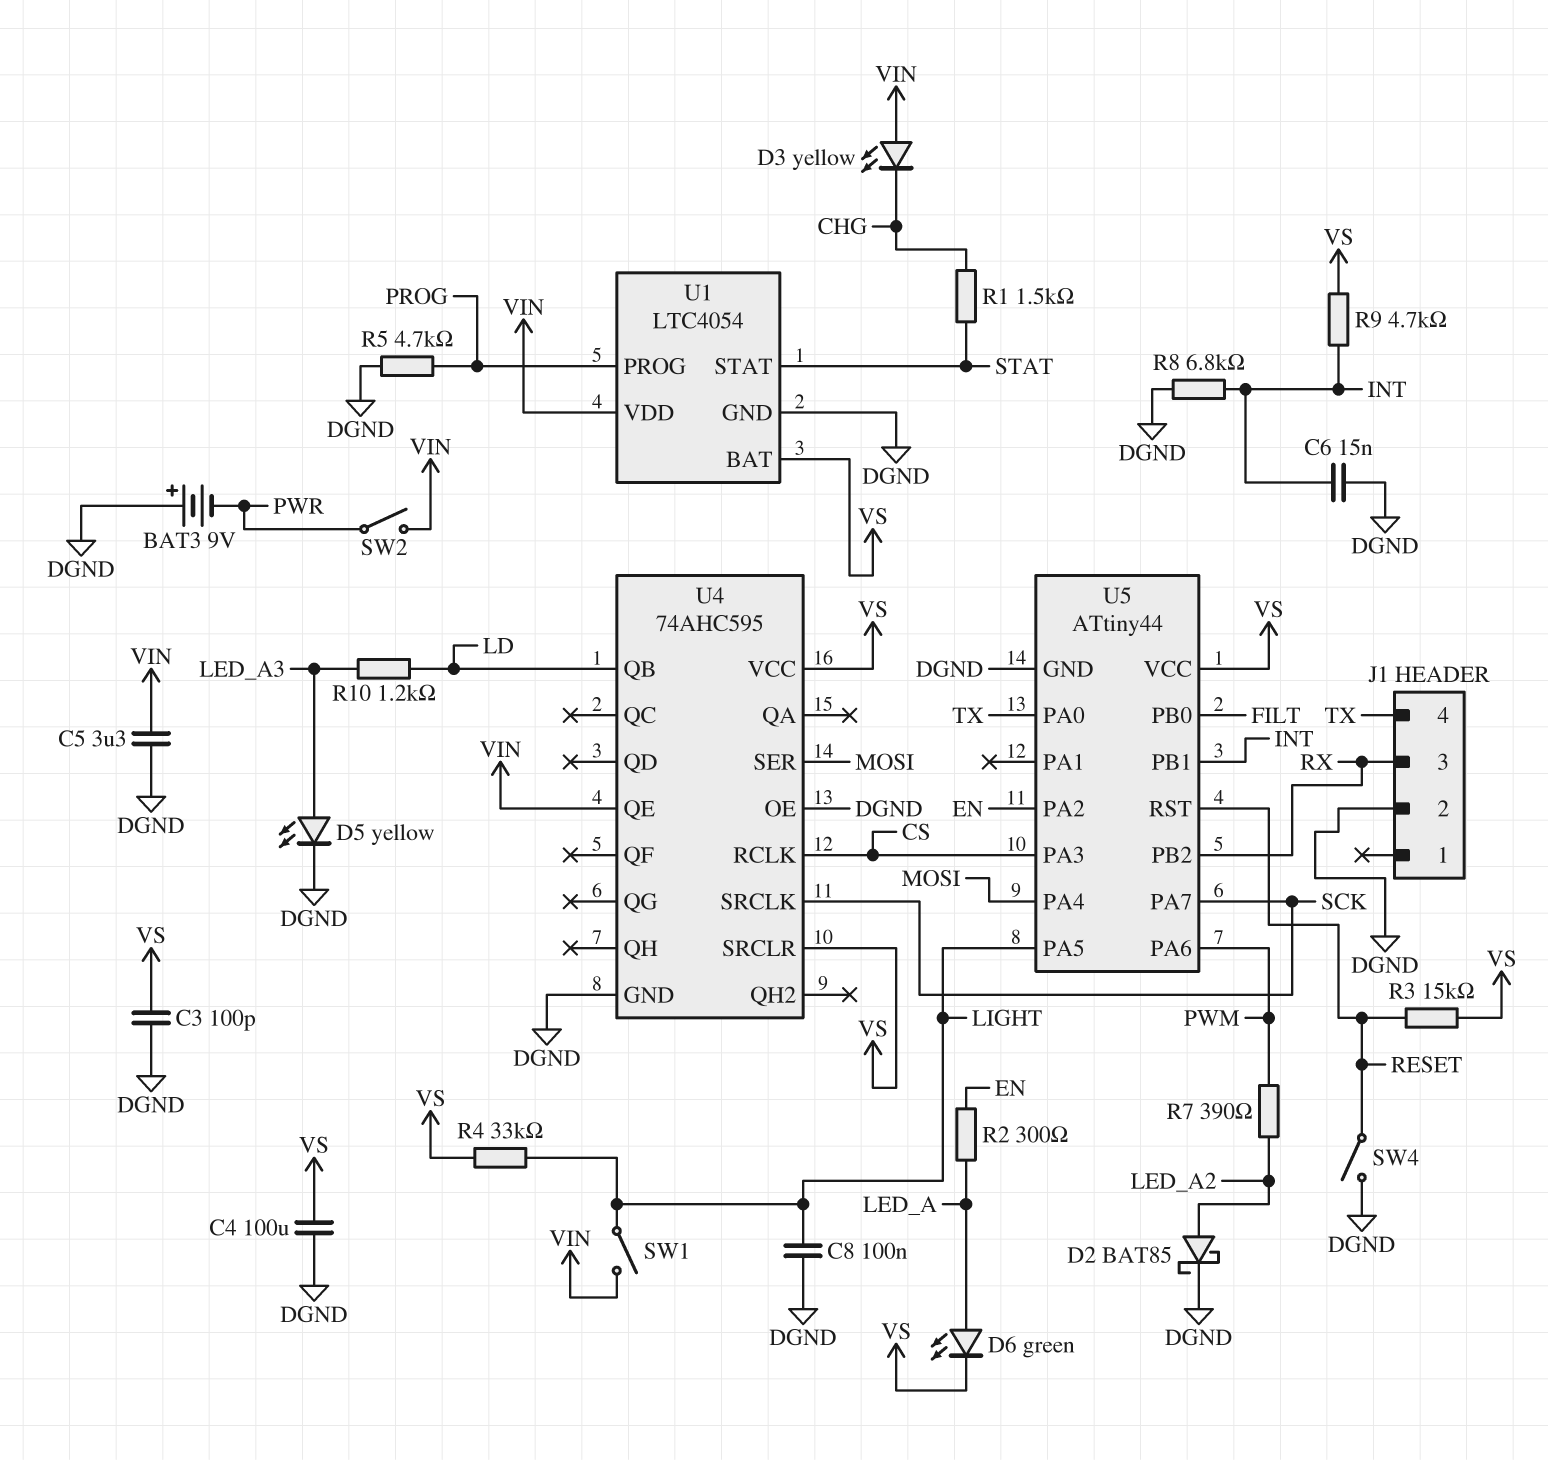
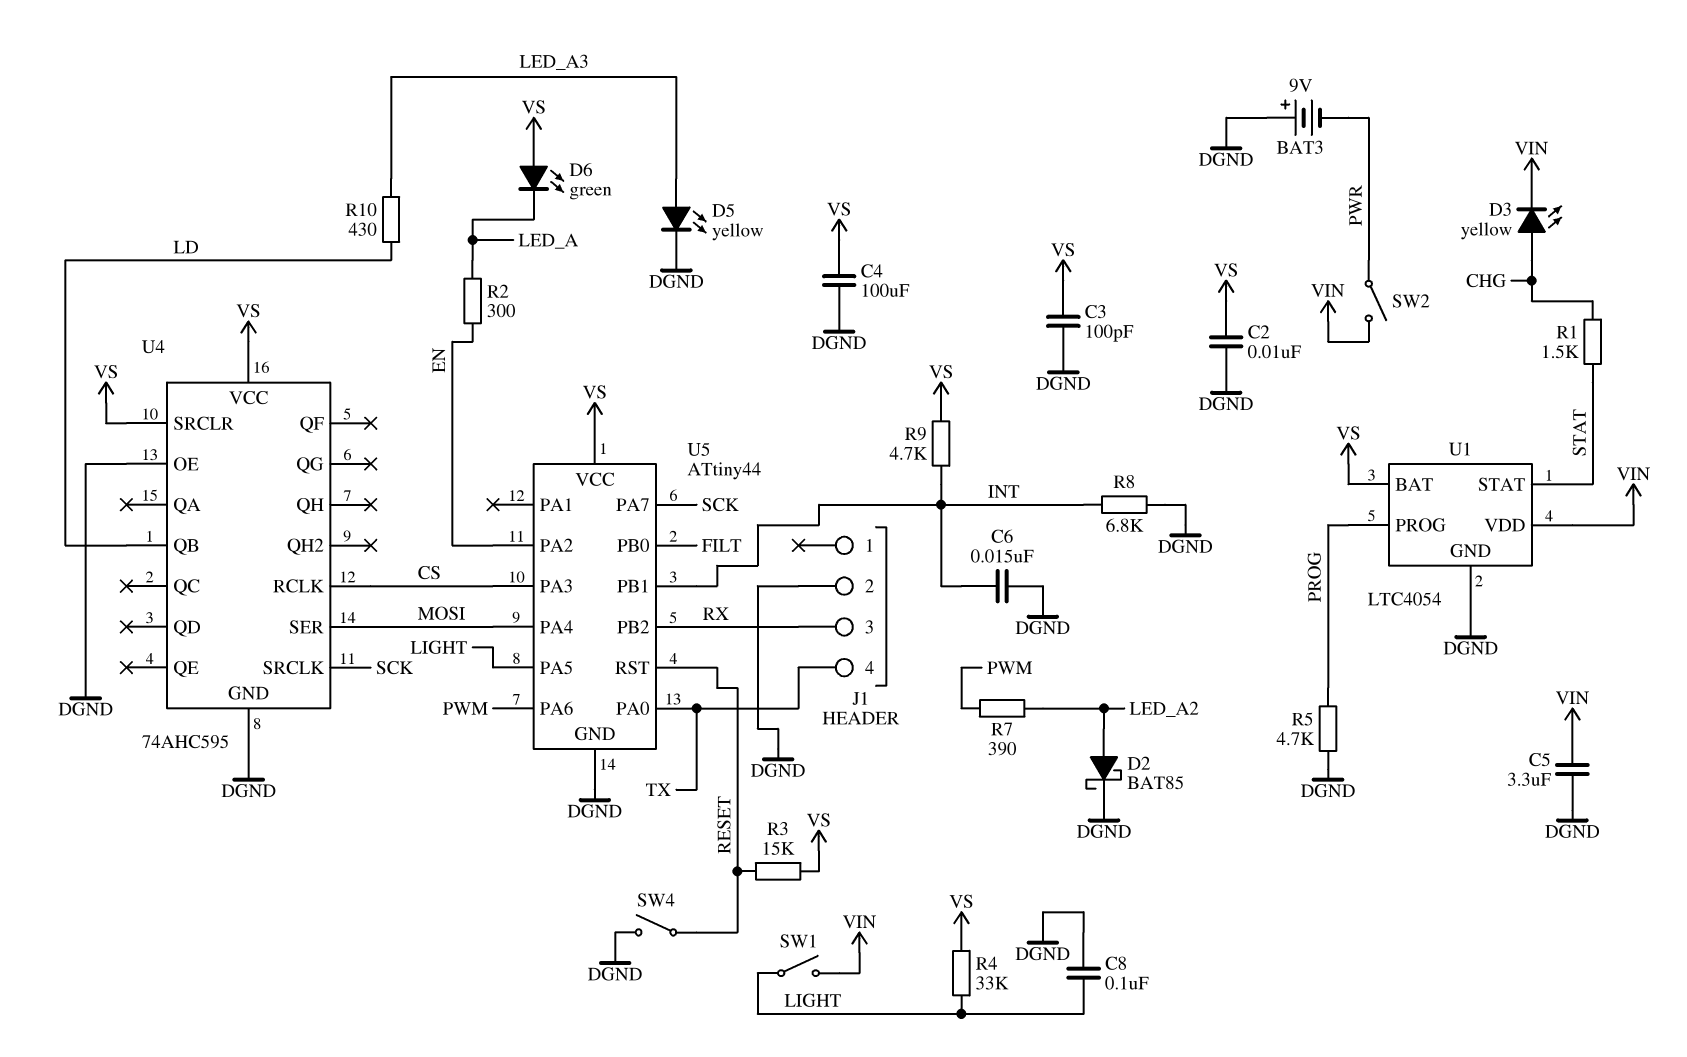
C2: none -> 10nF (DGND, VS)
D3: LED yellow (A VIN, K CHG) -> LED yellow (A CHG, K VIN)
D6: LED green (A LED_A, K VS) -> LED green (A VS, K LED_A)
R10: 1.2k (LD, LED_A3) -> 430 (LD, LED_A3)
U4 pin QE: VIN -> none

